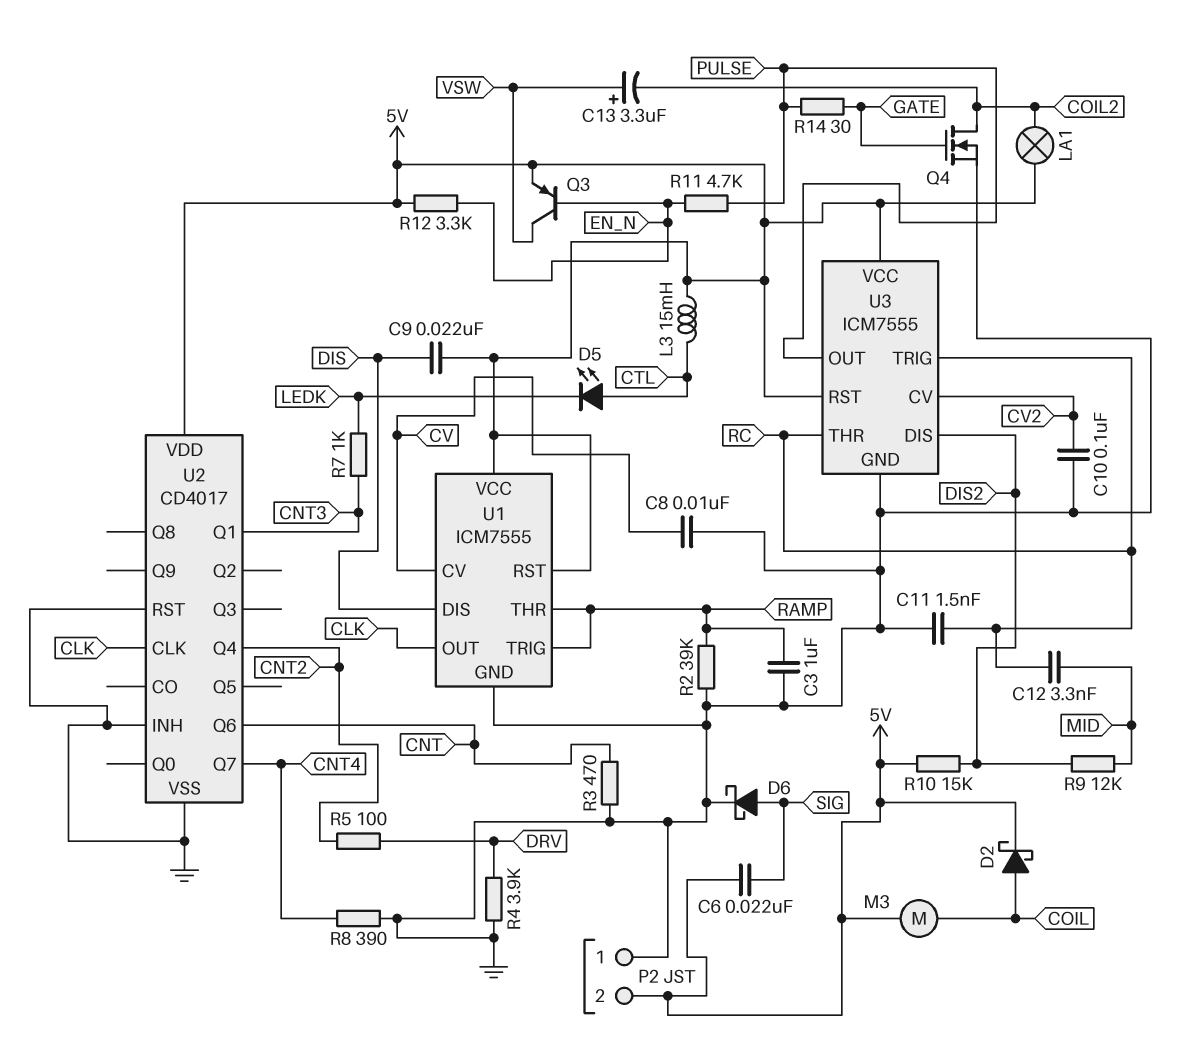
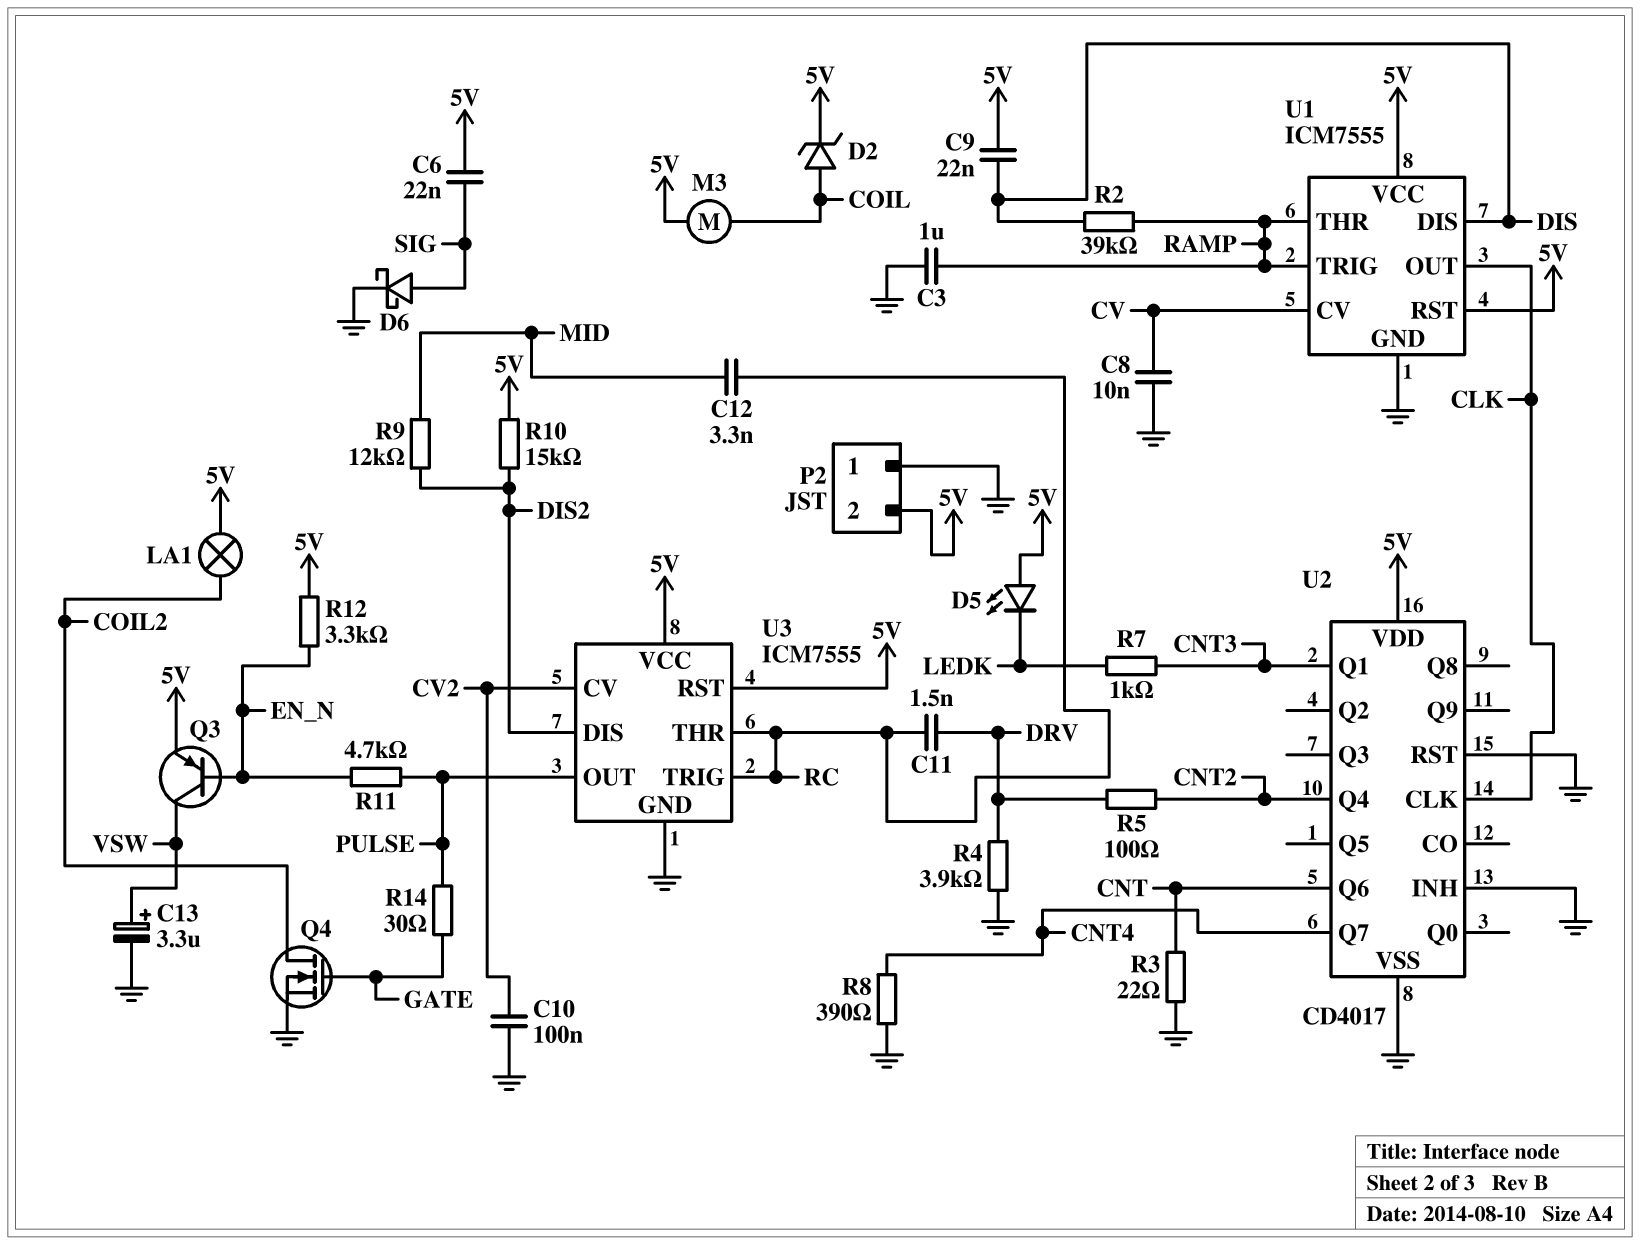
C11: 1.5nF (GND, RC) -> 1.5nF (DRV, RC)
C13: 3.3uF (plus VSW, minus COIL2) -> 3.3uF (plus VSW, minus GND)
D2: schottky (A COIL, K 5V) -> zener (A COIL, K 5V)
D5: LED (A CTL, K LEDK) -> LED (A 5V, K LEDK)
L3: 15mH (5V, CTL) -> none
R2: 39k (GND, RAMP) -> 39k (DIS, RAMP)
R3: 470 (CNT, GND) -> 22 (CNT, GND)

